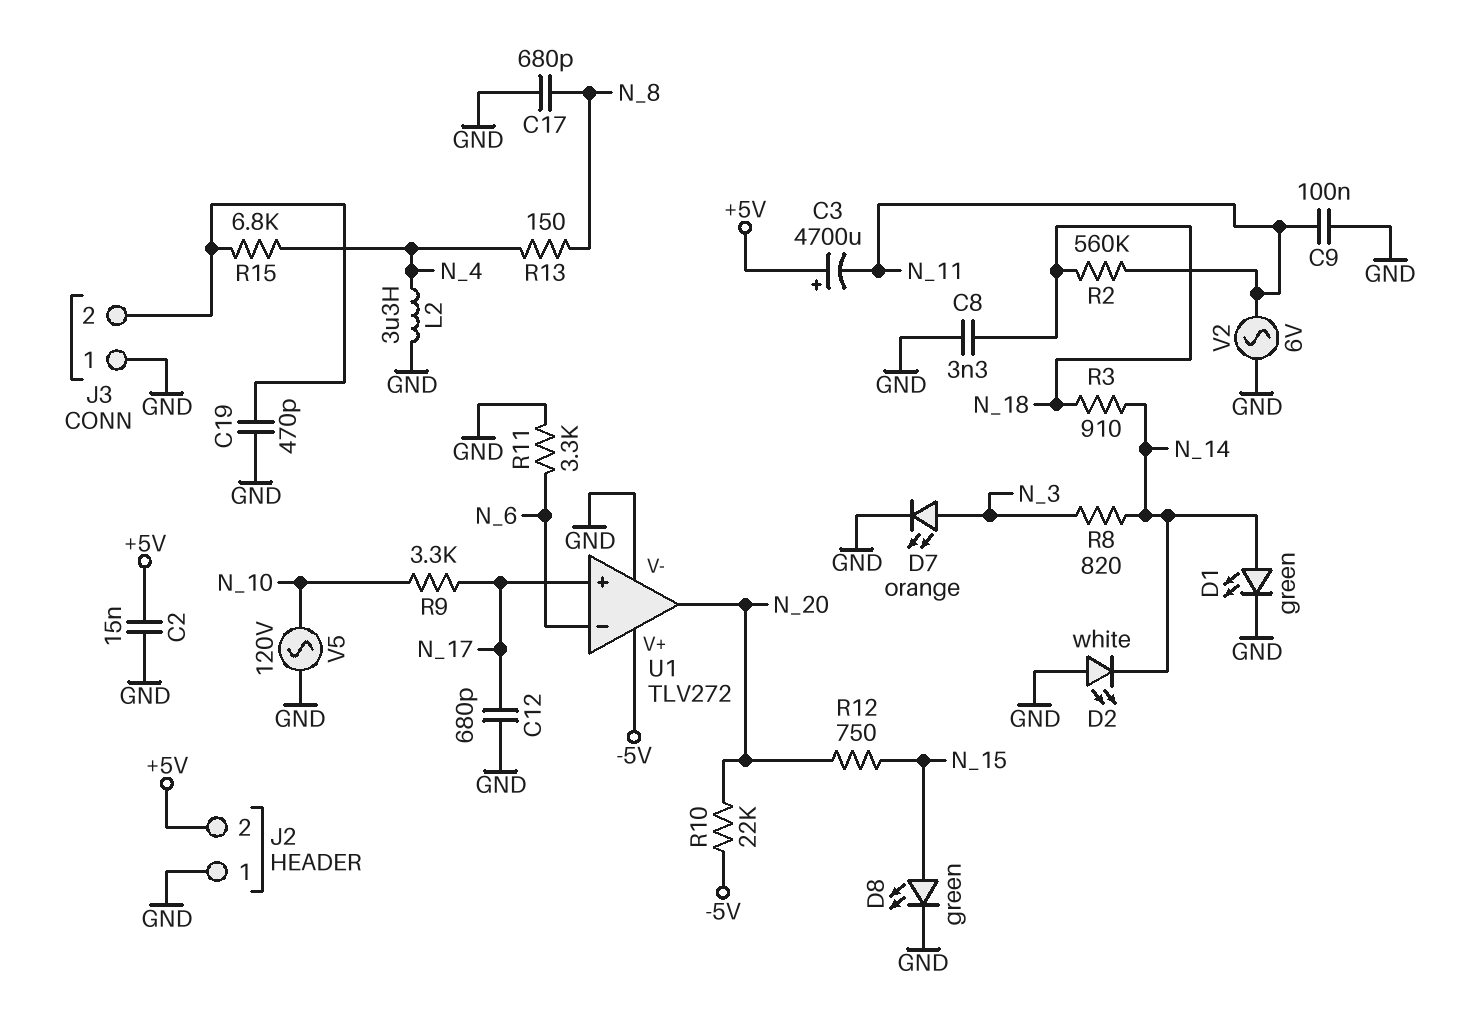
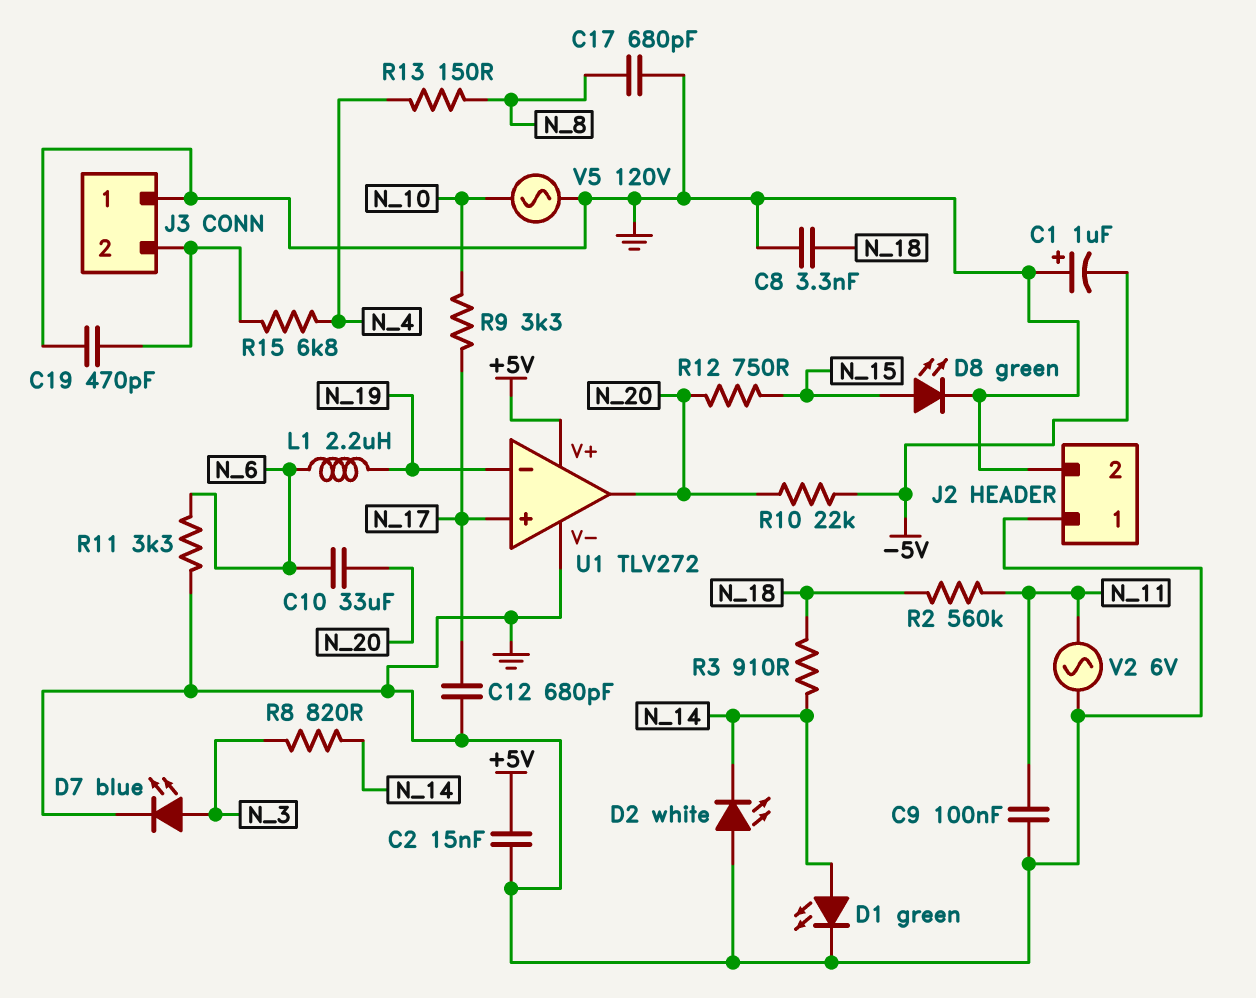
C1: none -> 1uF (plus GND, minus -5V)
C3: 4700uF (plus +5V, minus N_11) -> none
C10: none -> 33uF (N_6, N_20)
D7: LED orange (A N_3, K GND) -> LED blue (A N_3, K GND)
J2 pin 2: +5V -> GND
L1: none -> 2.2uH (N_6, N_19)
L2: 3.3uH (GND, N_4) -> none
U1 pin V+: -5V -> +5V
U1 pin in-: N_6 -> N_19

